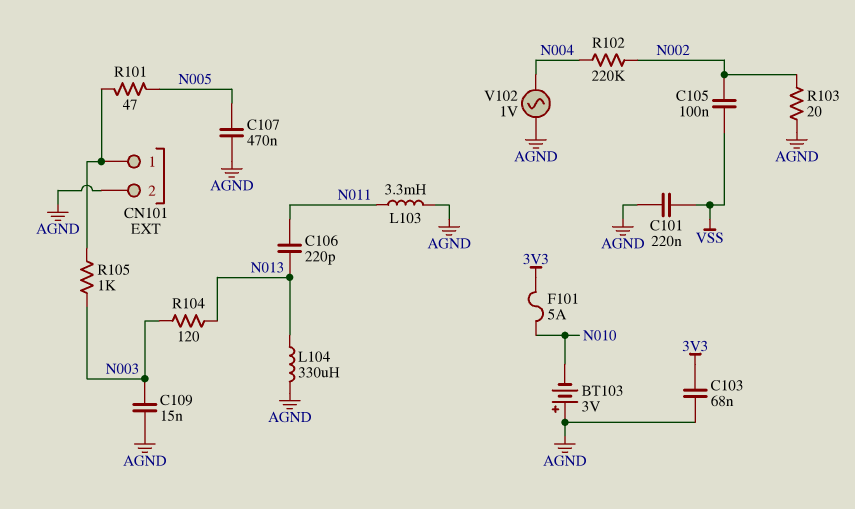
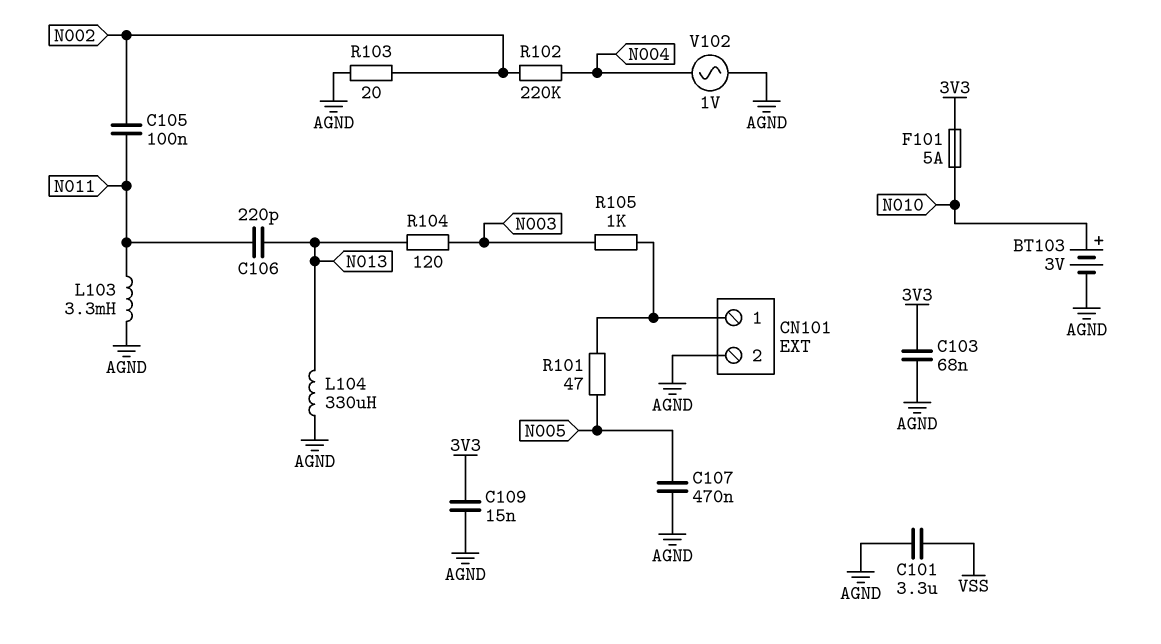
BT103: 3V (plus AGND, minus N010) -> 3V (plus N010, minus AGND)
C101: 220nF (AGND, VSS) -> 3.3uF (AGND, VSS)
C105: 100nF (N002, VSS) -> 100nF (N002, N011)
C109: 15nF (AGND, N003) -> 15nF (3V3, AGND)

